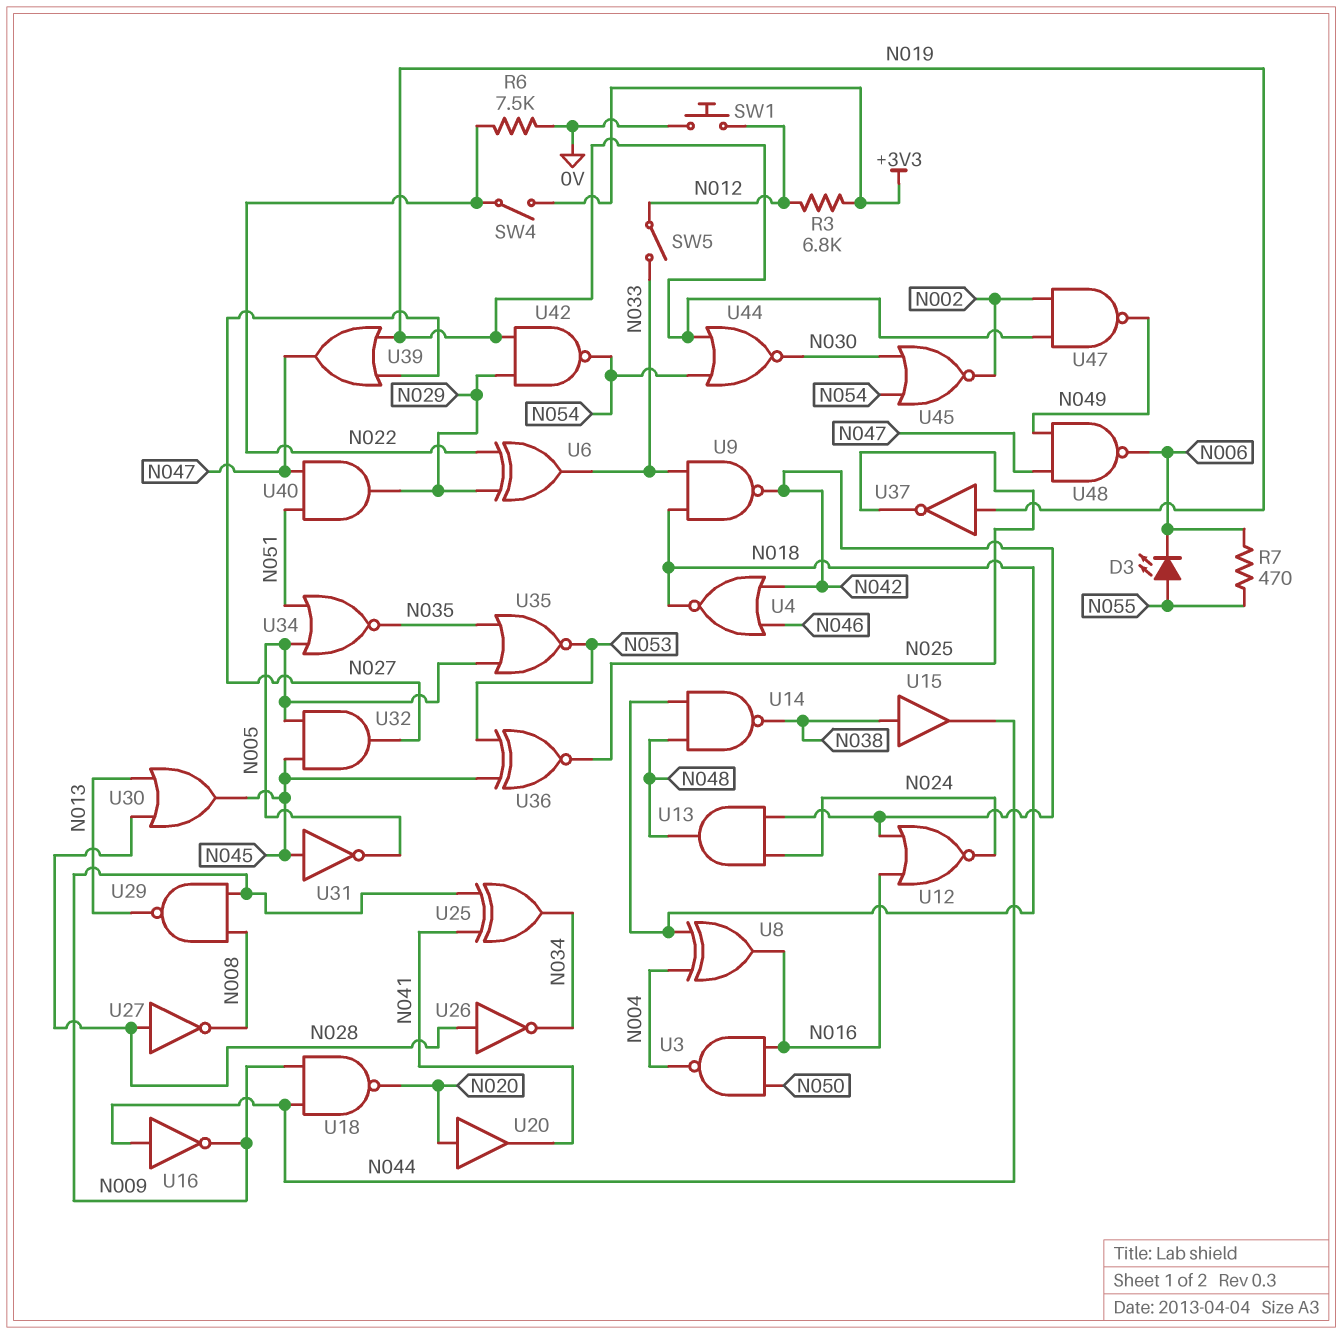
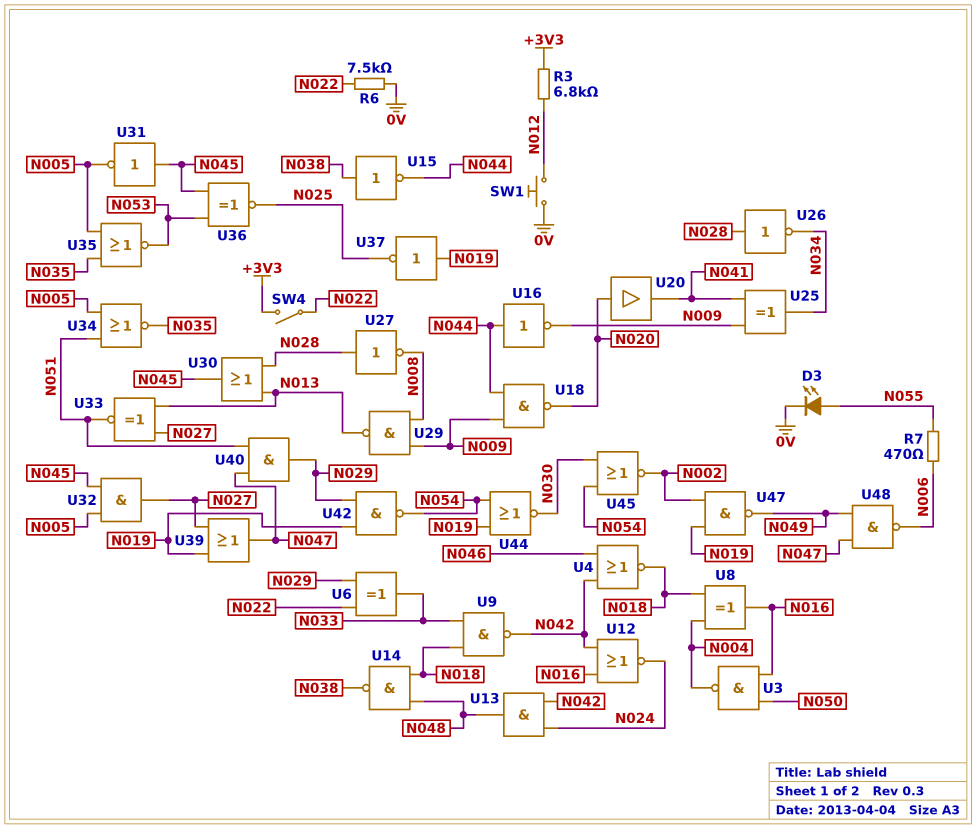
D3: LED (A N055, K N006) -> LED (A N055, K 0V)
SW5: switch (N012, N033) -> none
U15: buffer (in N038, out N044) -> NOT (in N038, out N044)
U33: none -> XNOR (in N013, in N027, out N051)

